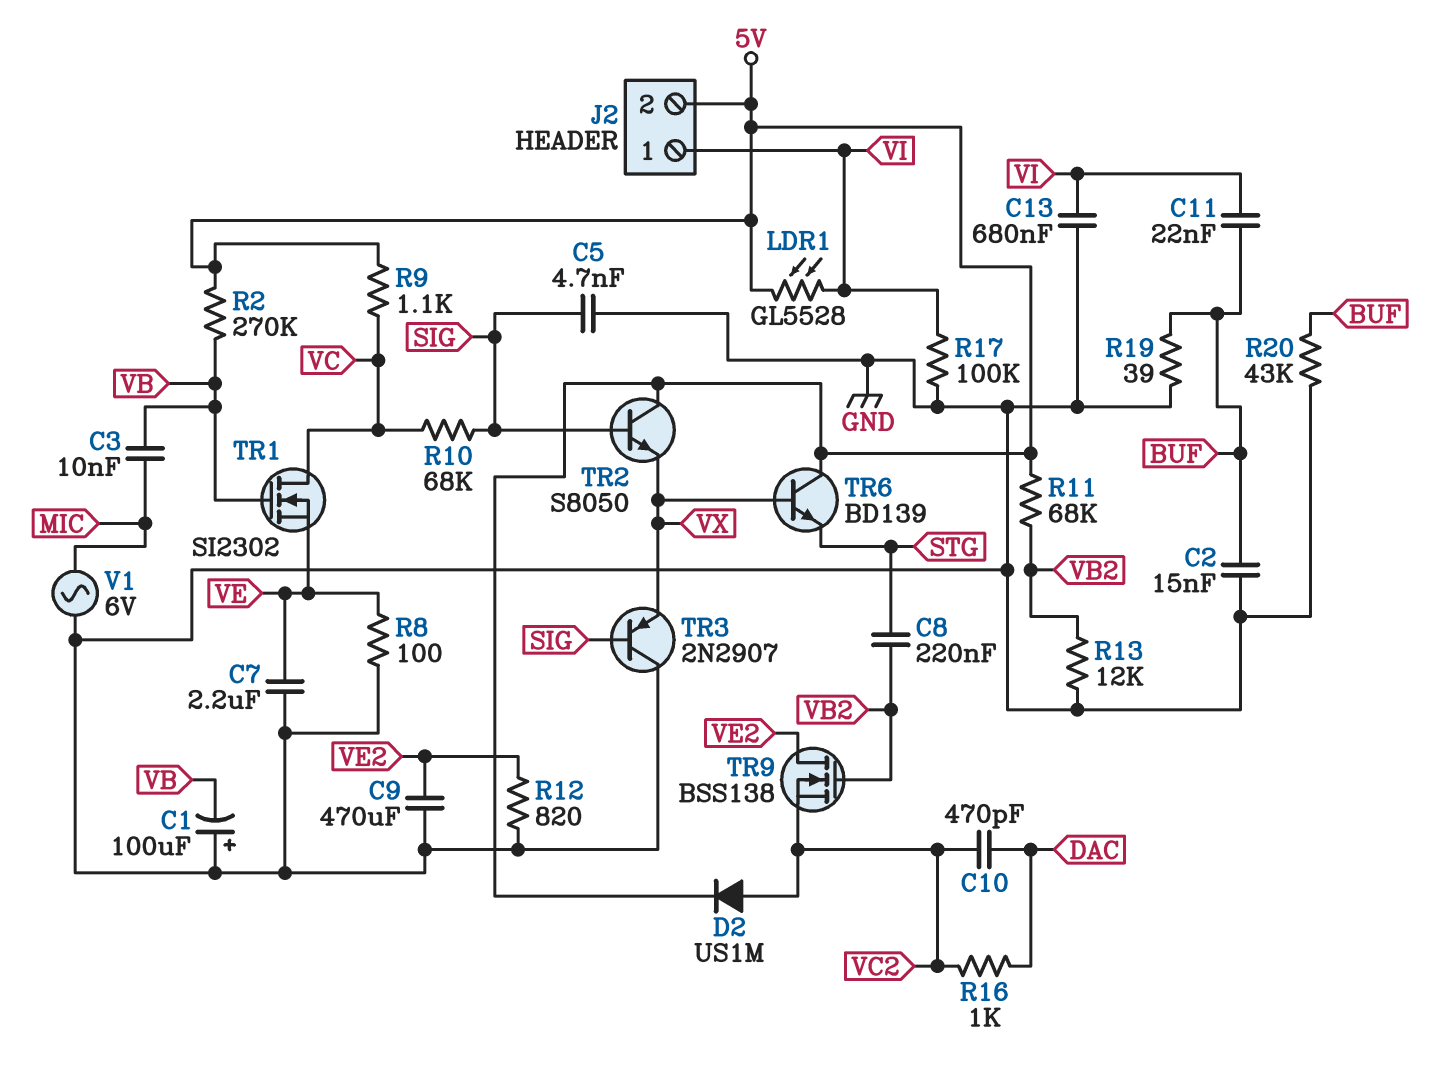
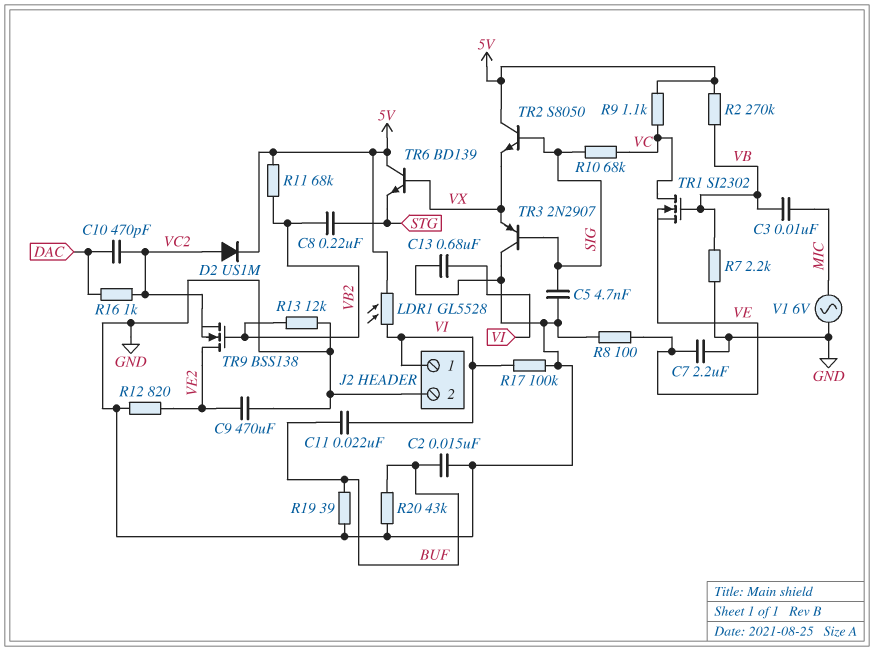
C1: 100uF (plus GND, minus VB) -> none
J2 pin 2: 5V -> GND
R7: none -> 2.2k (GND, VB)

